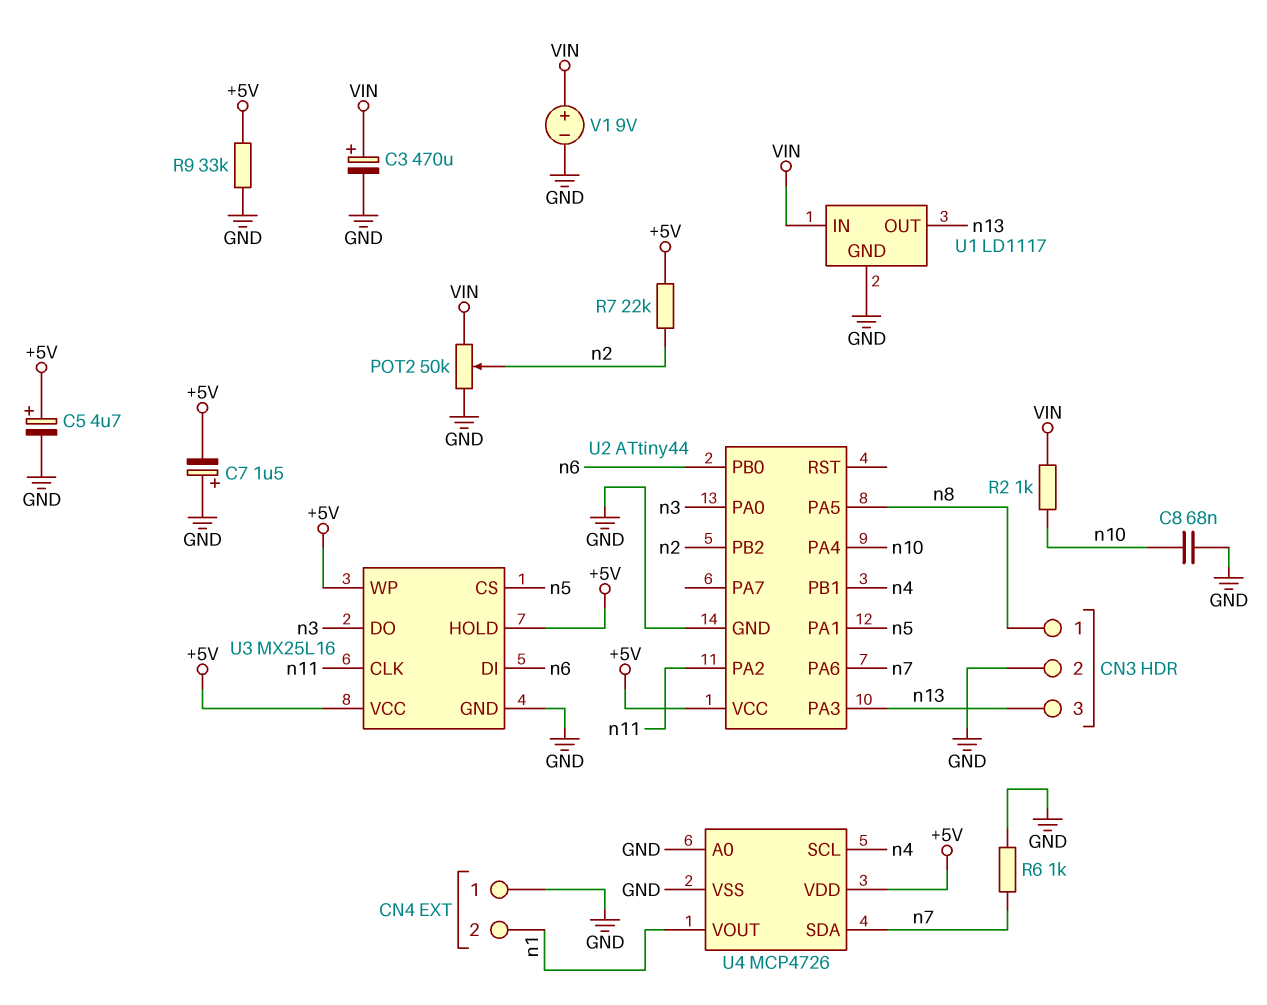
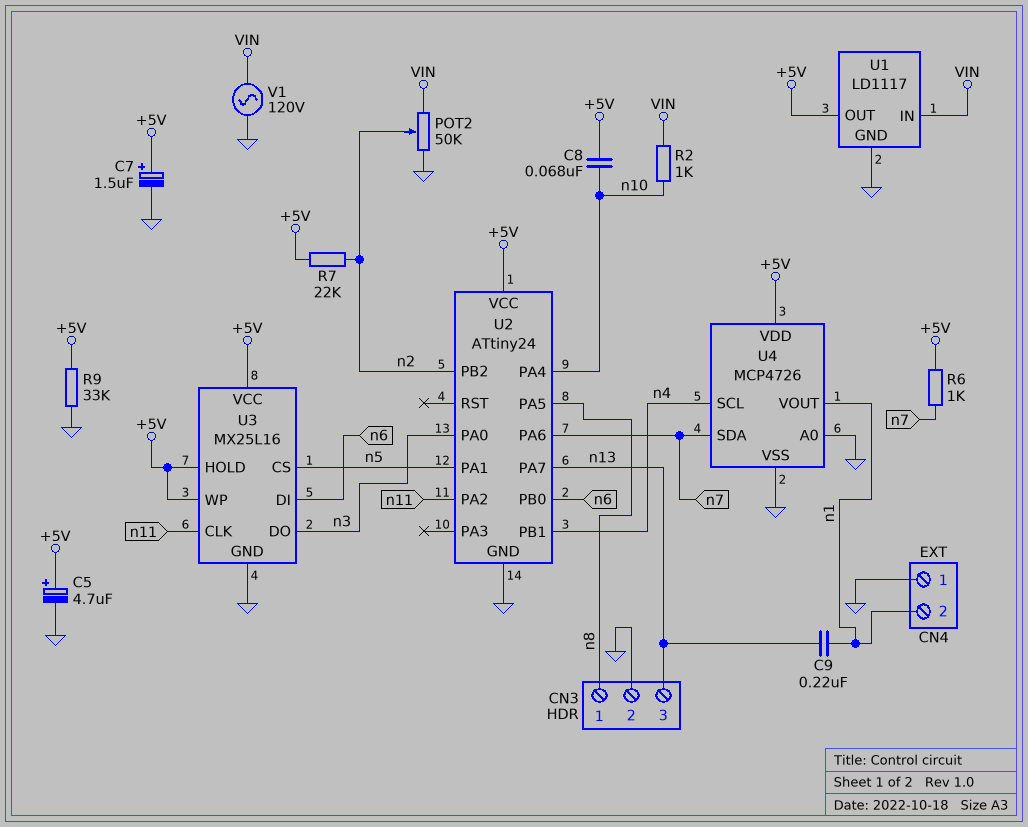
C3: 470uF (plus VIN, minus GND) -> none
C7: 1.5uF (plus GND, minus +5V) -> 1.5uF (plus +5V, minus GND)
C8: 68nF (GND, n10) -> 68nF (+5V, n10)
C9: none -> 220nF (n1, n13)
R6: 1k (GND, n7) -> 1k (+5V, n7)
U1 pin OUT: n13 -> +5V
U2: ATtiny44 -> ATtiny24
U2 pin PA3: n13 -> none
U2 pin PA7: none -> n13
V1: 9V (plus VIN, minus GND) -> AC 120V (GND, VIN)

